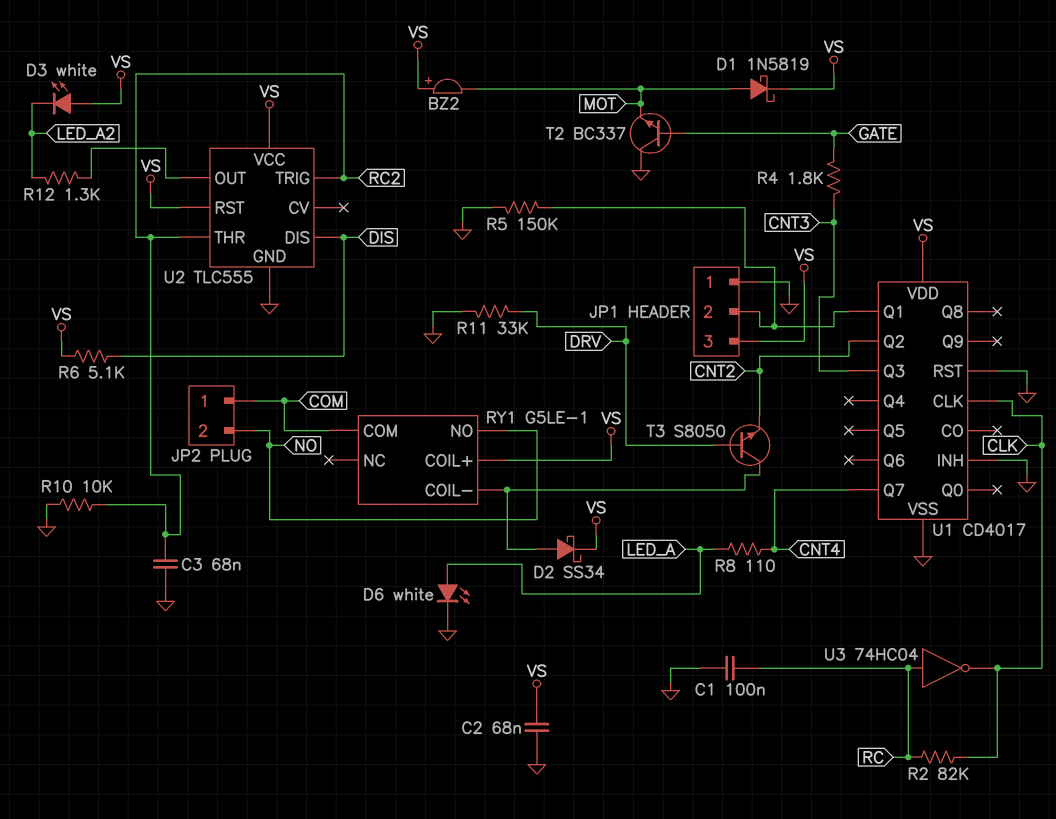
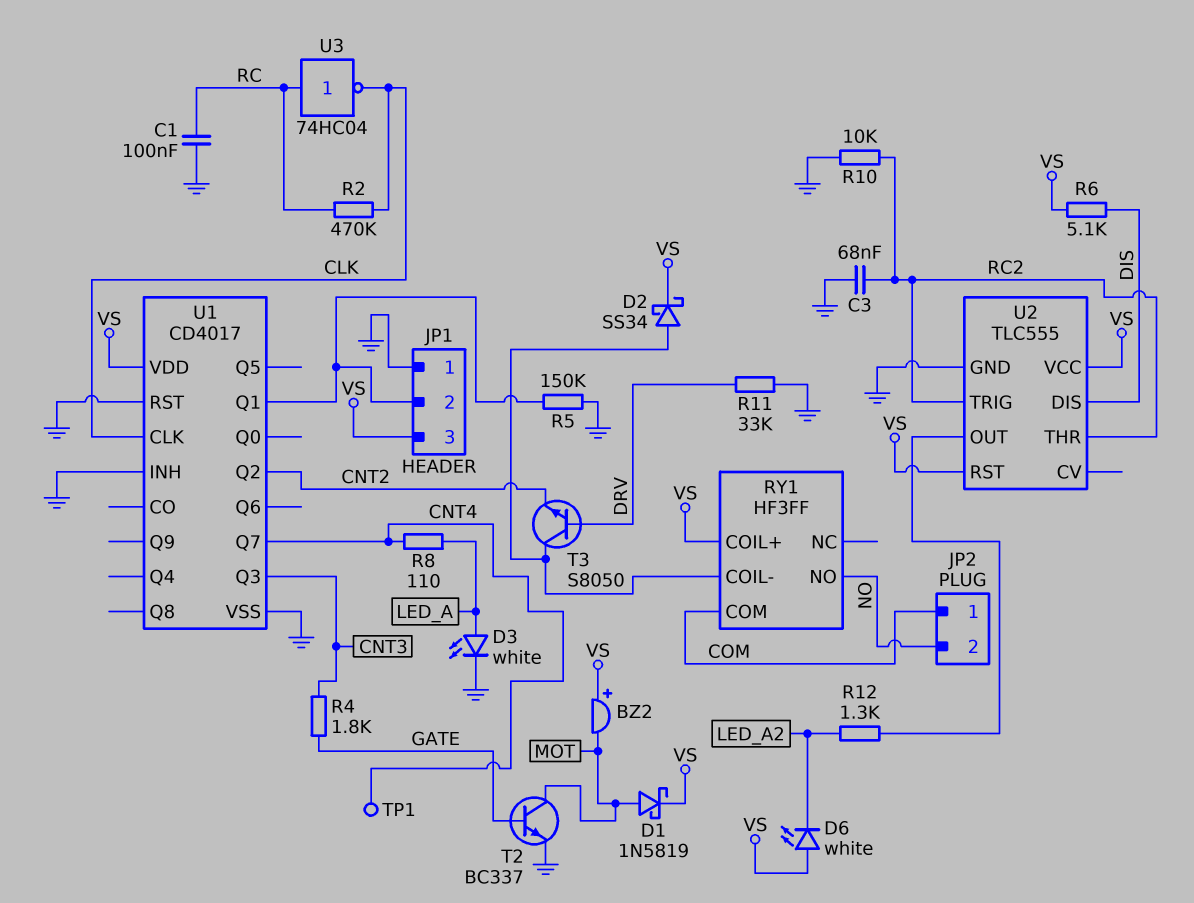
C2: 68nF (GND, VS) -> none
D3: LED white (A VS, K LED_A2) -> LED white (A LED_A, K GND)
D6: LED white (A LED_A, K GND) -> LED white (A VS, K LED_A2)
R2: 82k (CLK, RC) -> 470k (CLK, RC)
RY1: G5LE-1 -> HF3FF
T2: NPN BC337 (B GATE, C GND, E MOT) -> NPN BC337 (B GATE, C MOT, E GND)
TP1: none -> test point (CNT4)

